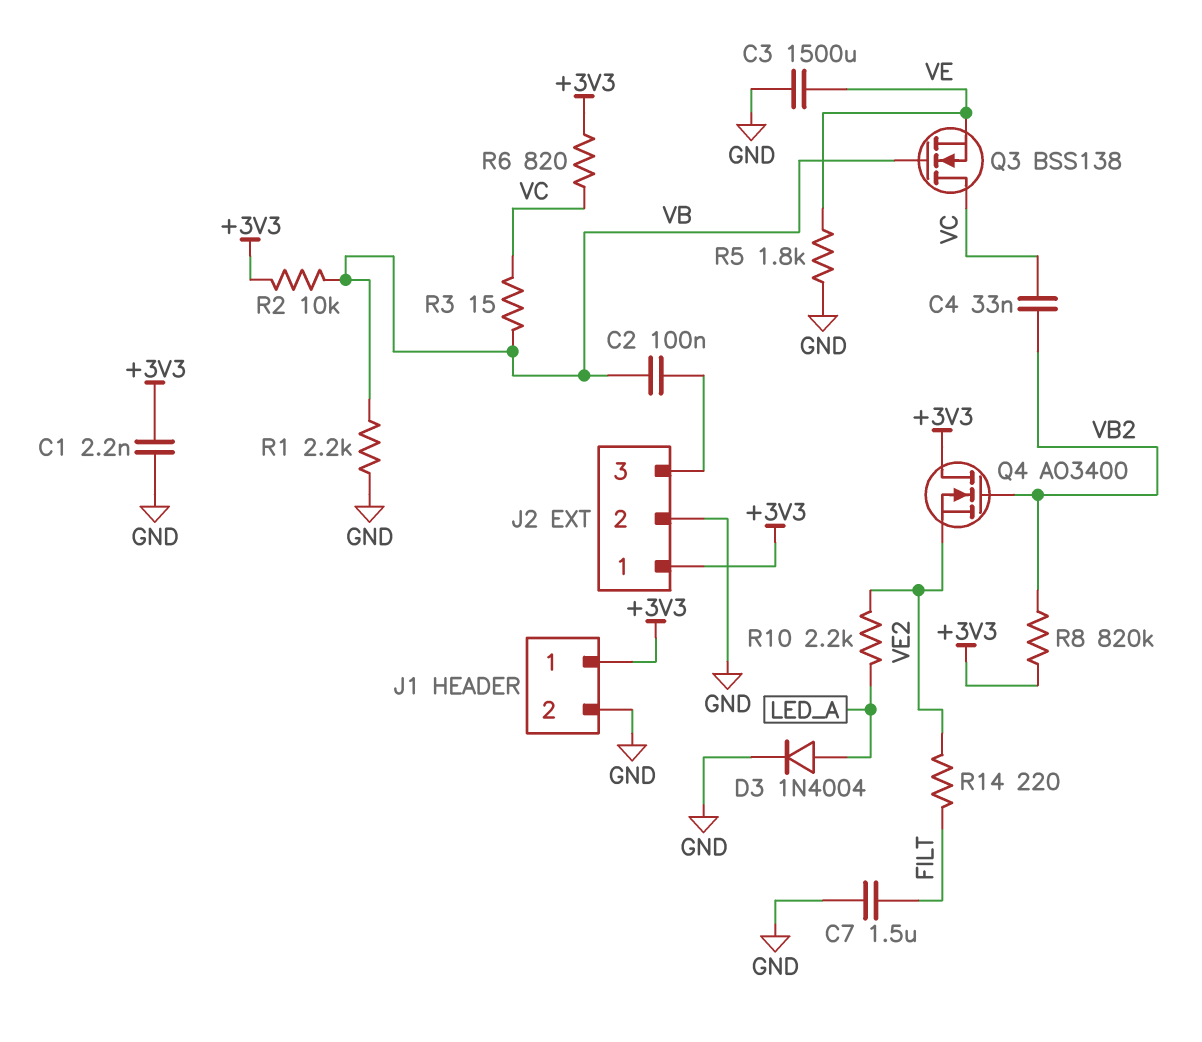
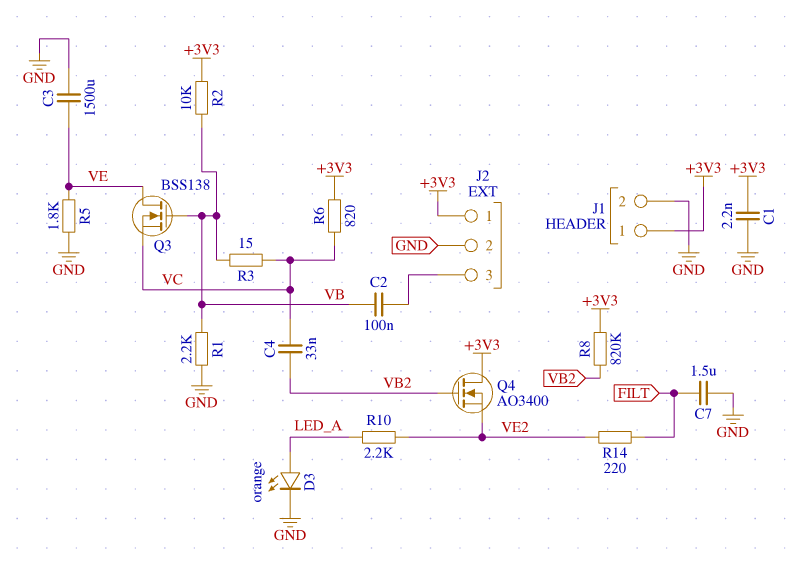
D3: diode 1N4004 (A LED_A, K GND) -> LED orange (A LED_A, K GND)
Q3: NMOS BSS138 (G VB, D VC, S VE) -> NMOS BSS138 (G VB, D VE, S VC)

